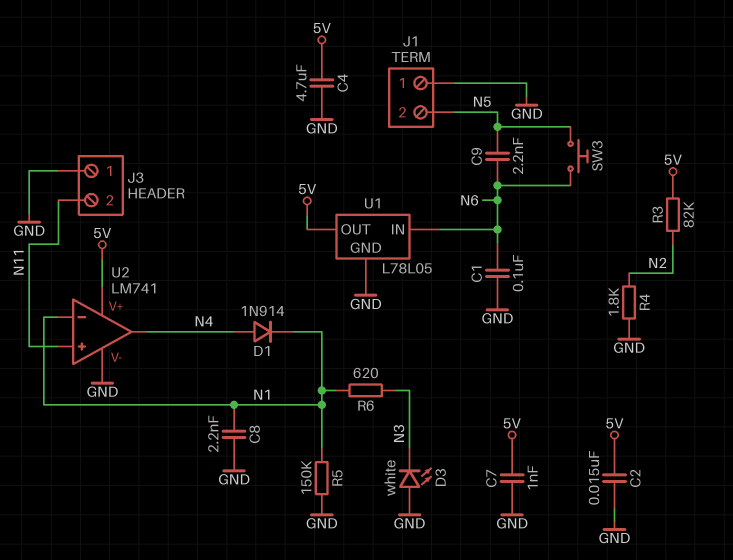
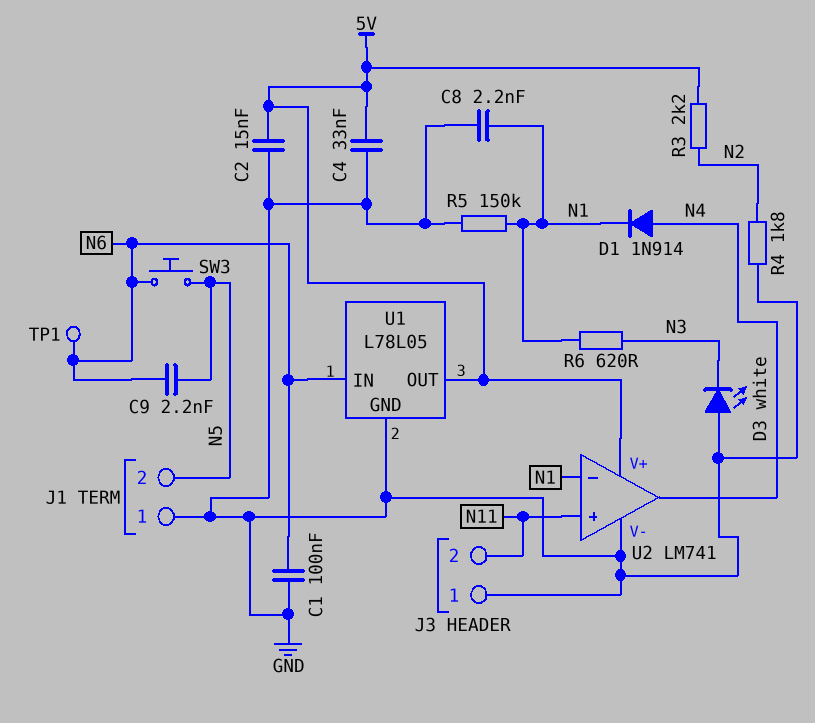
C4: 4.7uF (5V, GND) -> 33nF (5V, GND)
C7: 1nF (5V, GND) -> none
R3: 82k (5V, N2) -> 2.2k (5V, N2)
TP1: none -> test point (N6)

